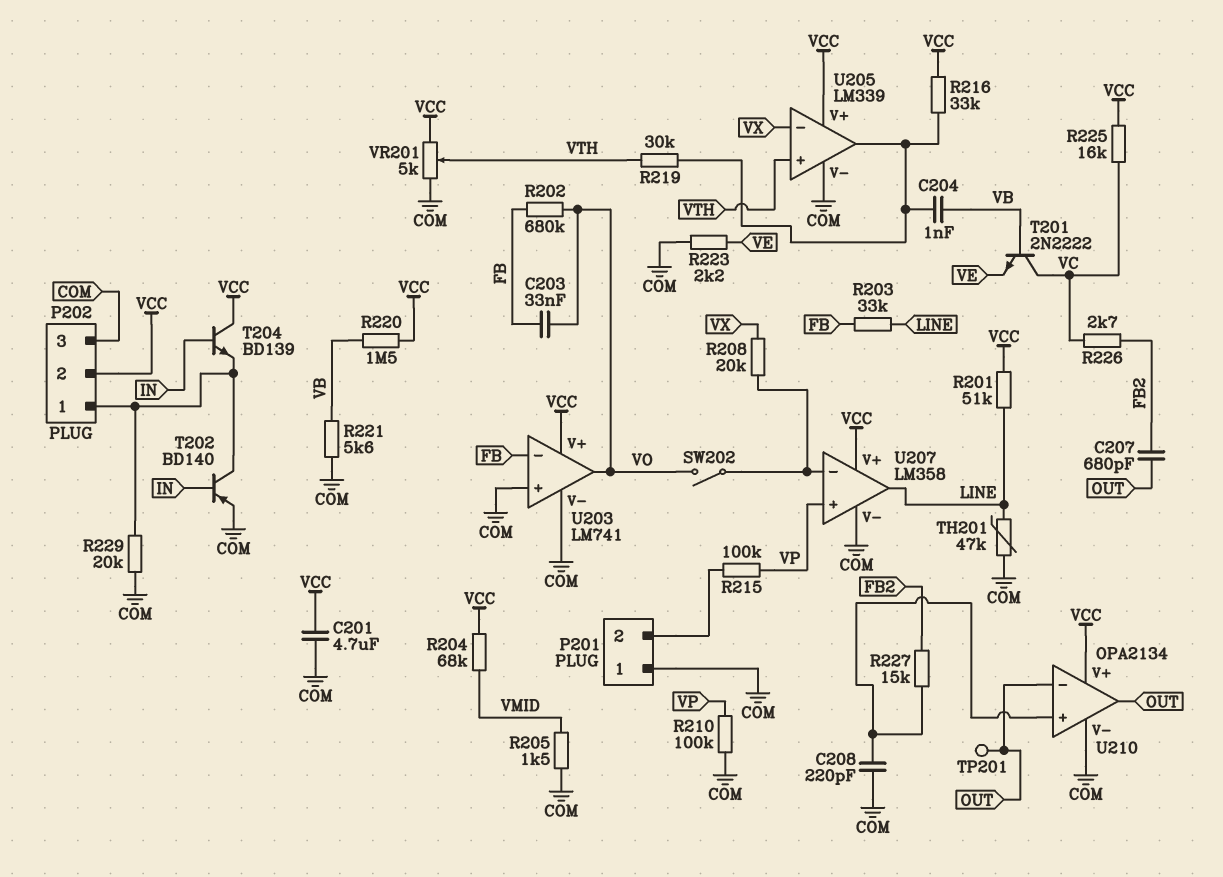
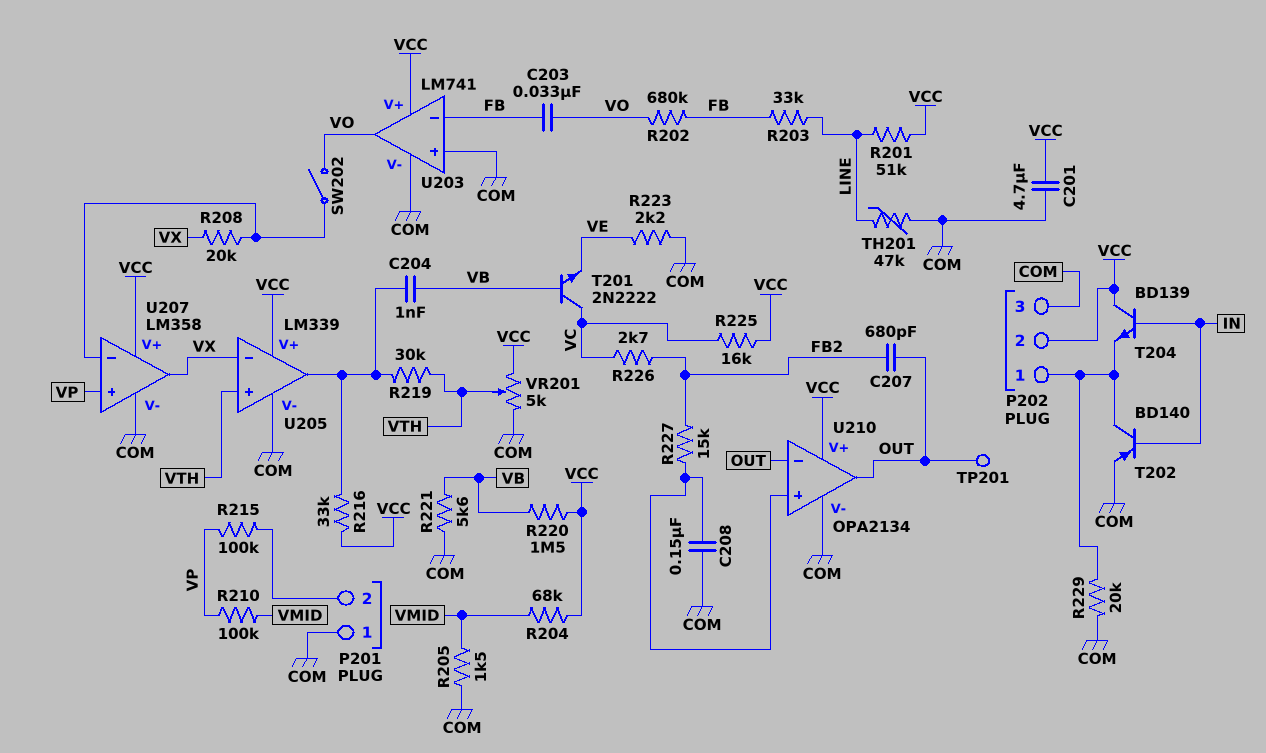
C208: 220pF (COM, U210/in+) -> 150nF (COM, U210/in+)
R210: 100k (COM, VP) -> 100k (VMID, VP)
U207 pin out: LINE -> VX

